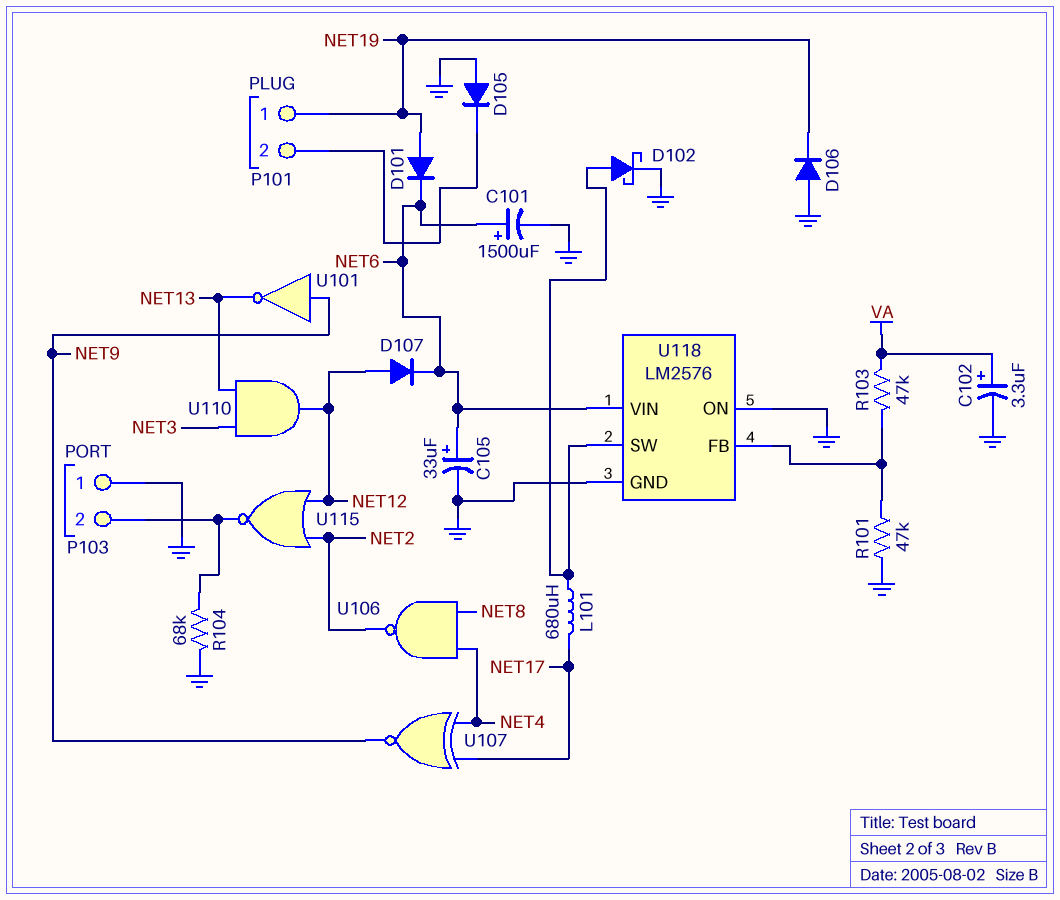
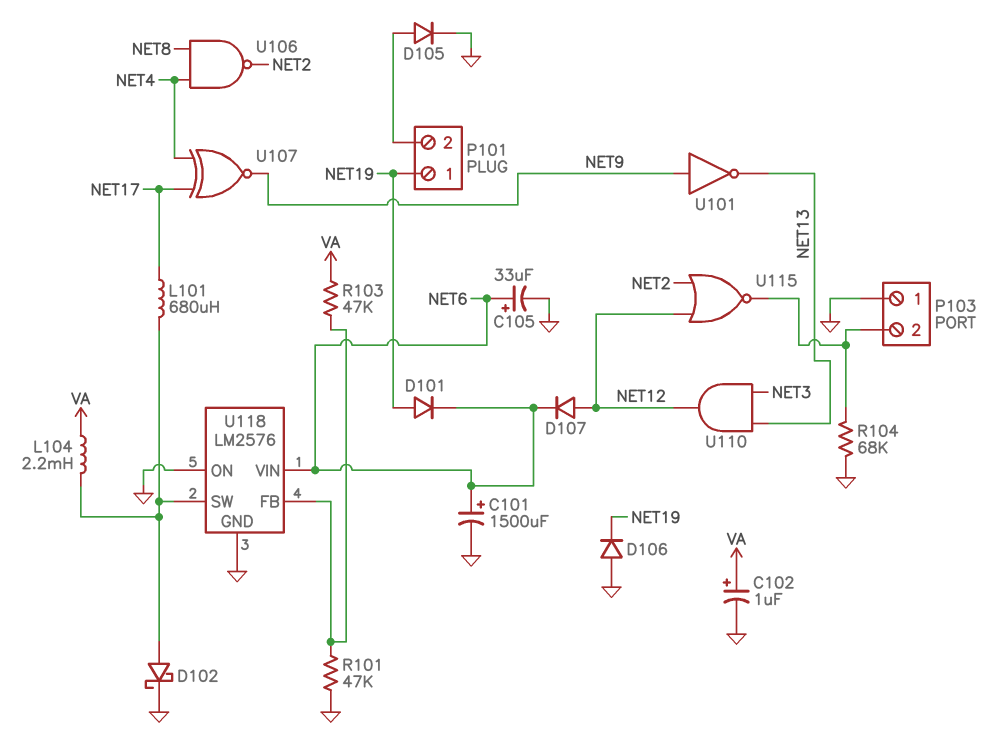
C102: 3.3uF (plus VA, minus GND) -> 1uF (plus VA, minus GND)
D105: diode (A GND, K P101/2) -> diode (A P101/2, K GND)
L104: none -> 2.2mH (U118/SW, VA)

